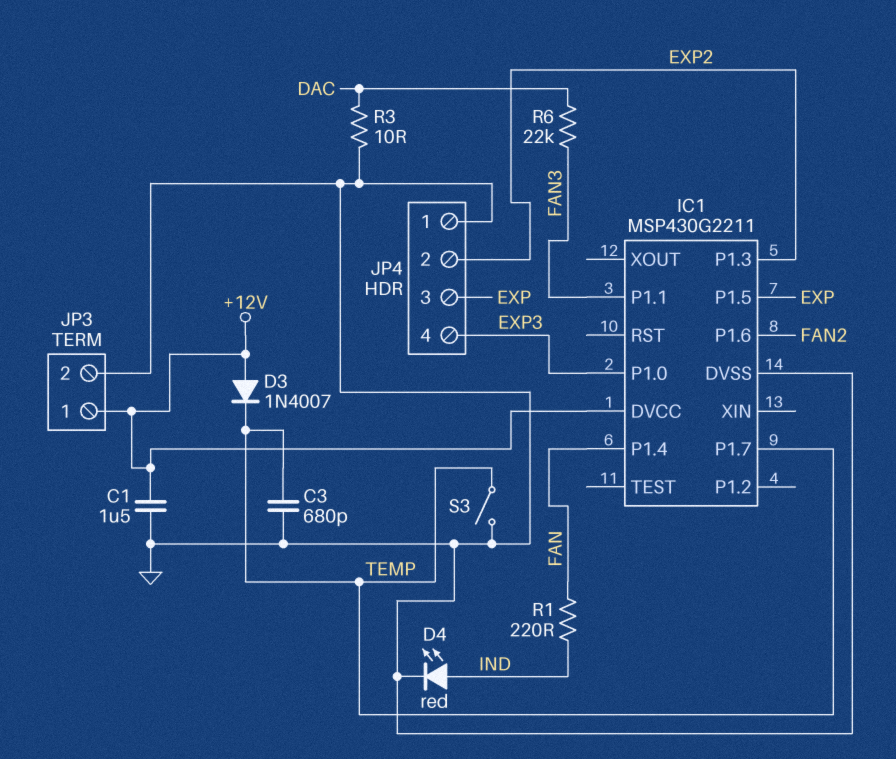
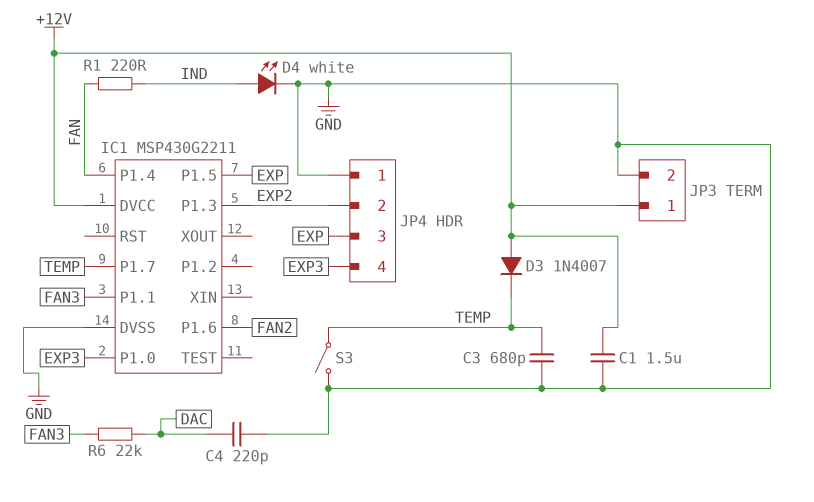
C4: none -> 220pF (DAC, GND)
D4: LED red (A IND, K GND) -> LED white (A IND, K GND)
R3: 10 (DAC, GND) -> none

